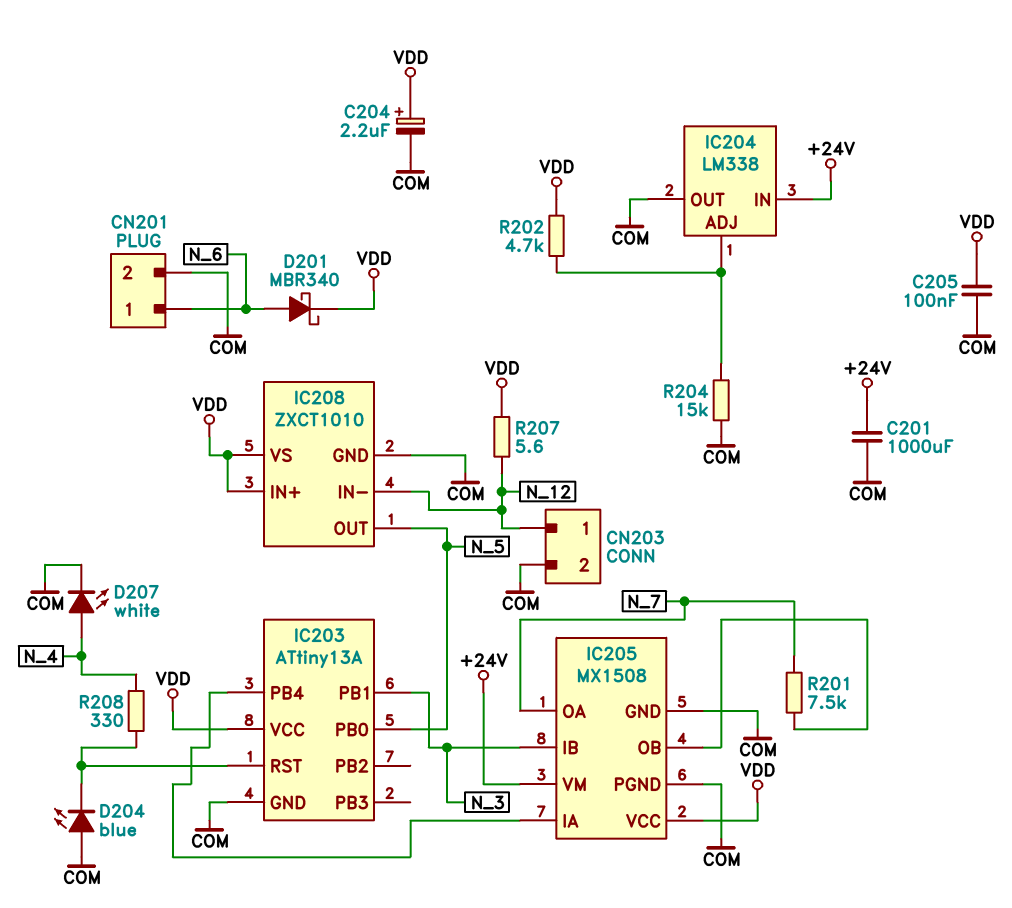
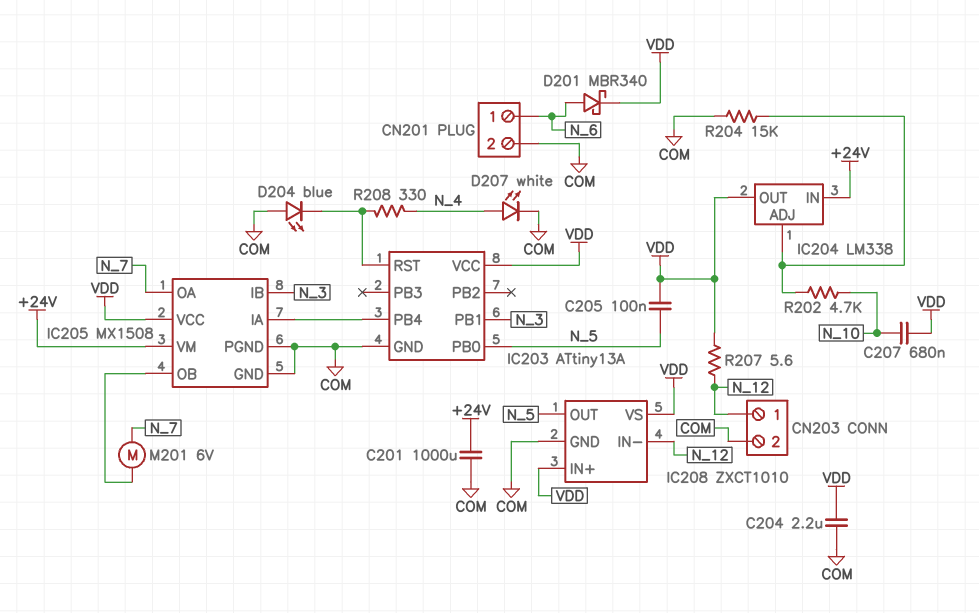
C204: 2.2uF (plus VDD, minus COM) -> 2.2uF (COM, VDD)
C205: 100nF (COM, VDD) -> 100nF (N_5, VDD)
C207: none -> 680nF (N_10, VDD)
IC204 pin OUT: COM -> VDD
M201: none -> motor 6V (IC205/OB, N_7)
R201: 7.5k (IC205/OB, N_7) -> none
R202: 4.7k (IC204/ADJ, VDD) -> 4.7k (IC204/ADJ, N_10)

